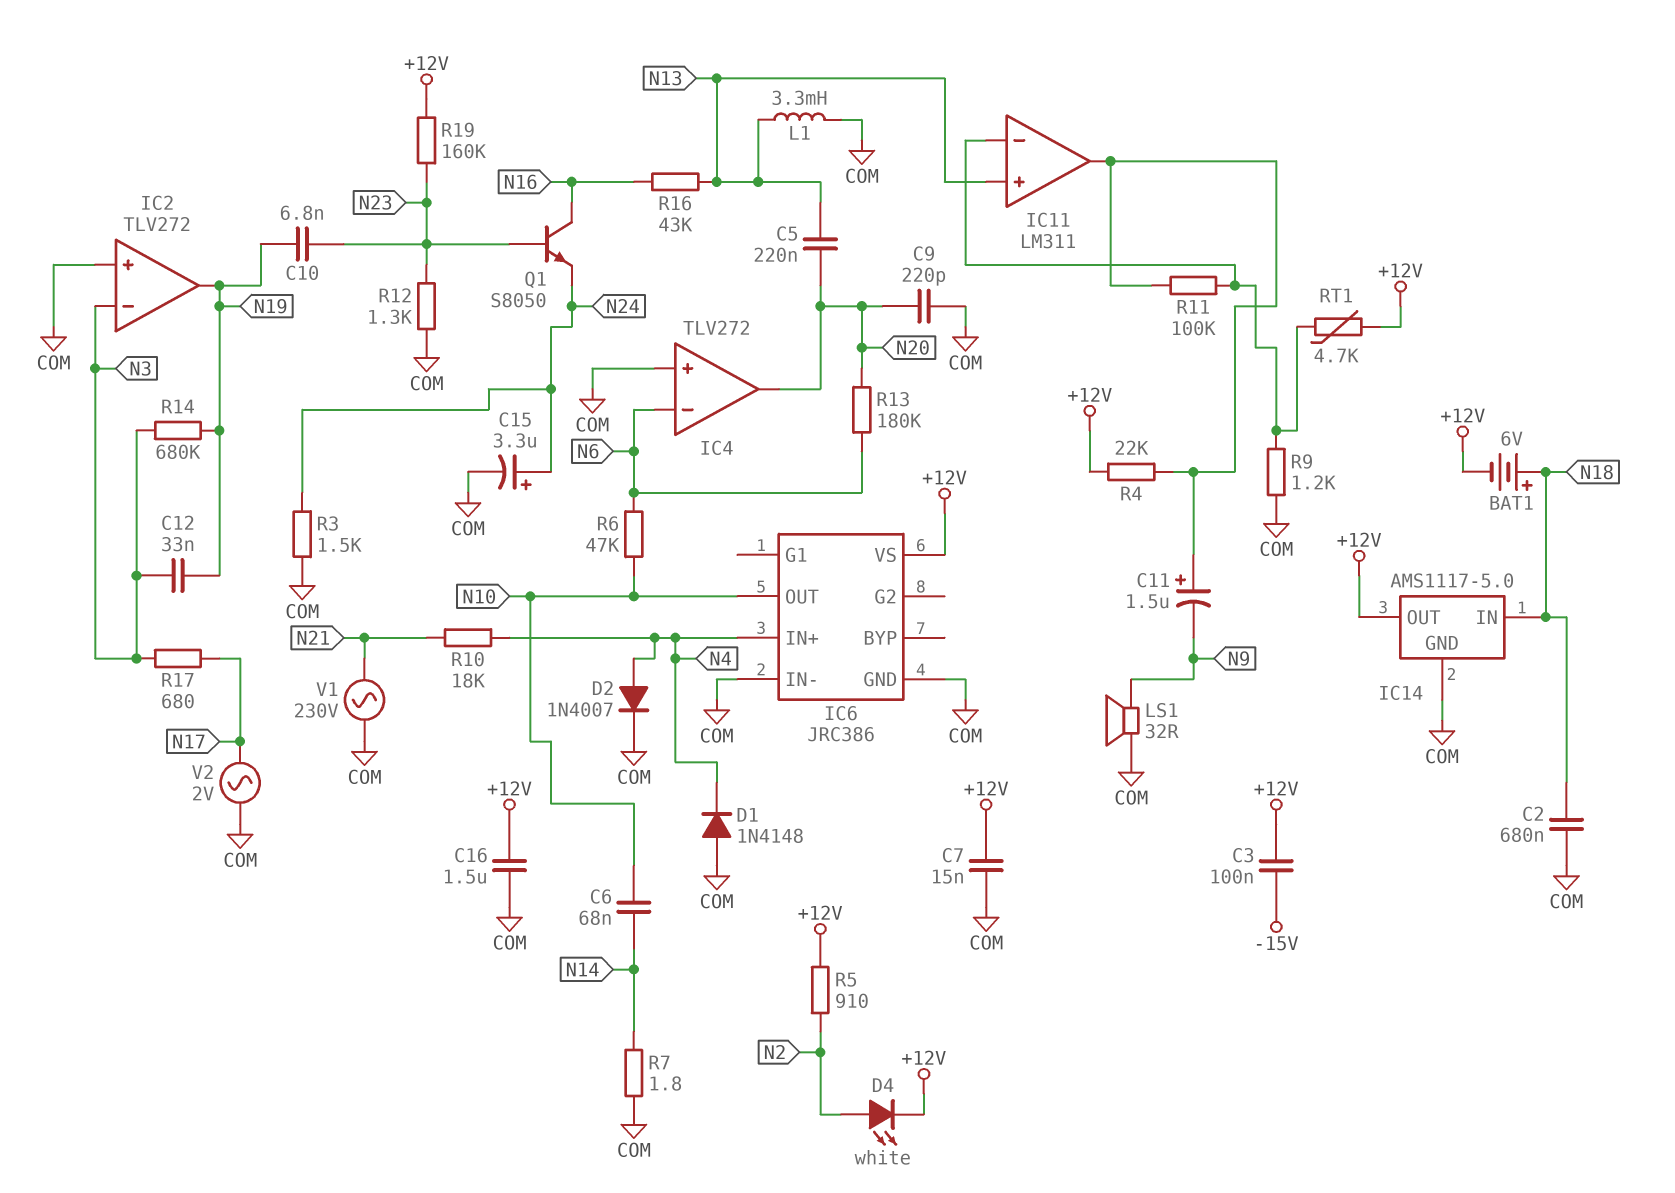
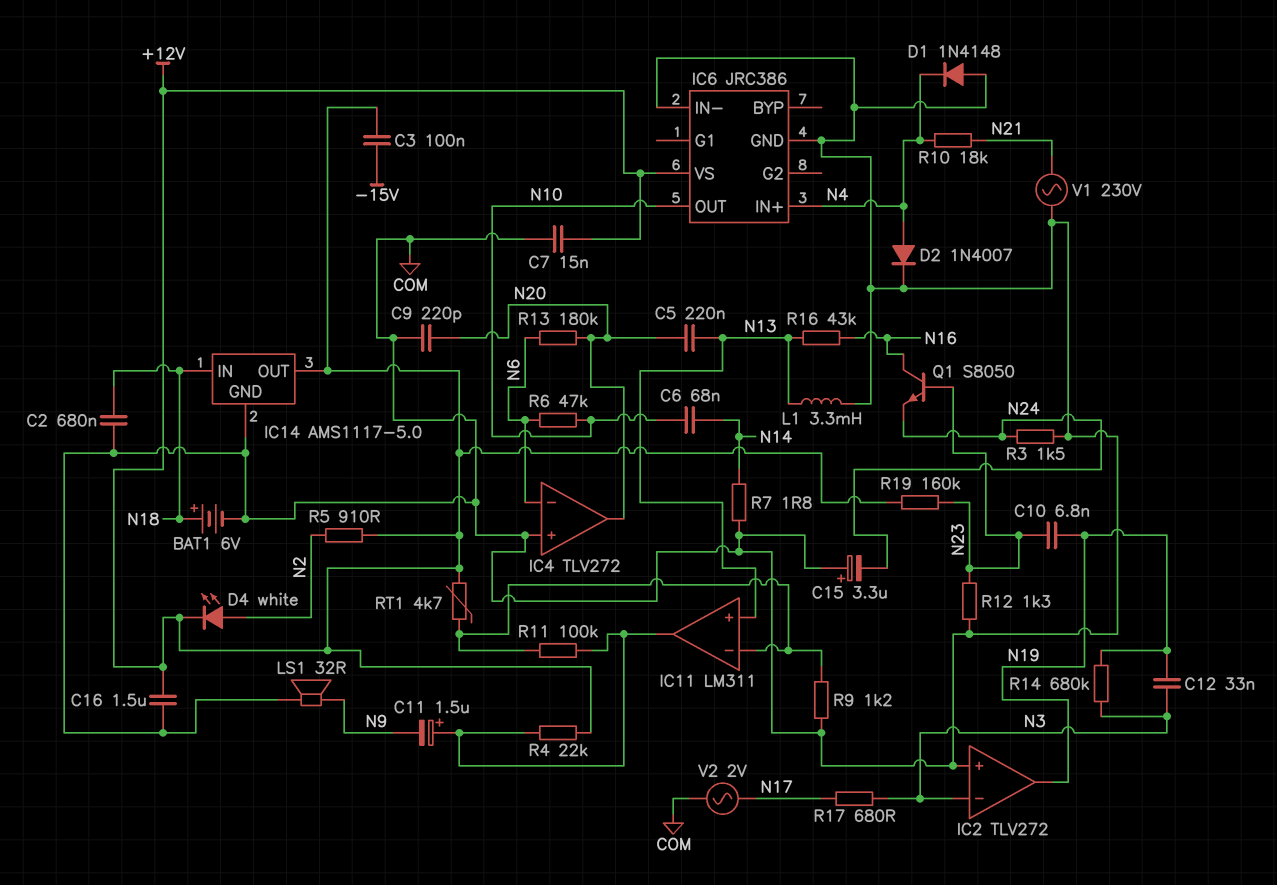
BAT1: 6V (plus N18, minus +12V) -> 6V (plus N18, minus COM)
C15: 3.3uF (plus N24, minus COM) -> 3.3uF (plus COM, minus N24)

